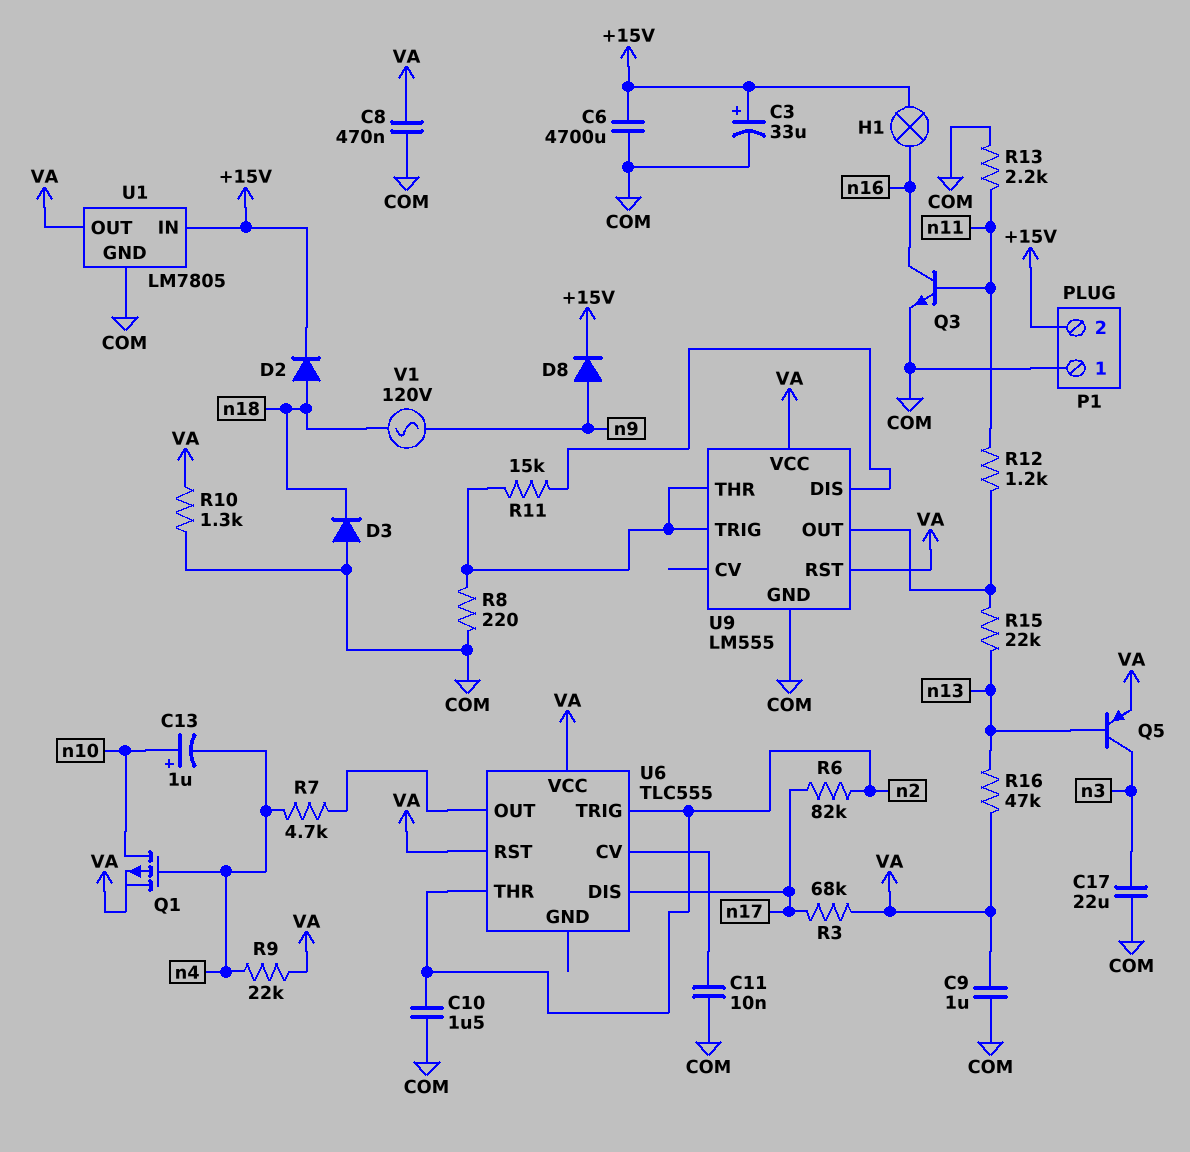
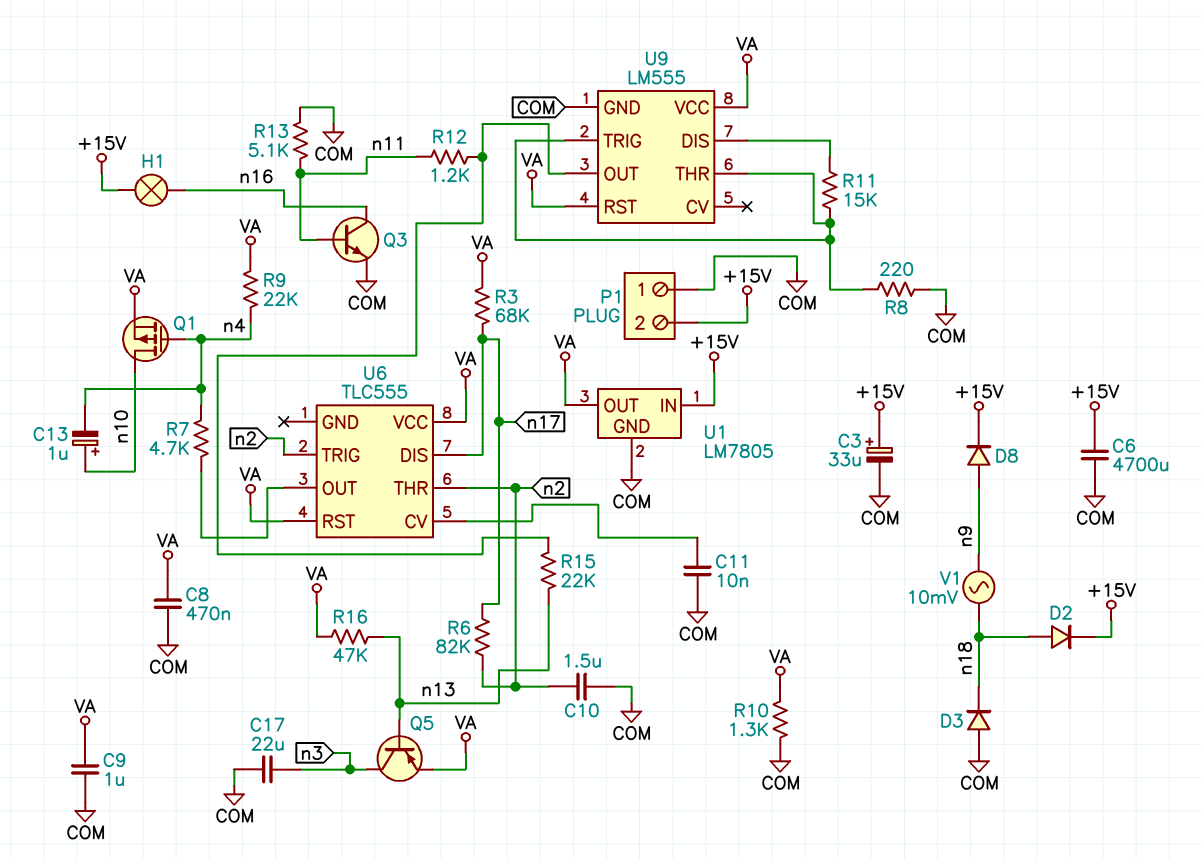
R13: 2.2k (COM, n11) -> 5.1k (COM, n11)
V1: AC 120V (n9, n18) -> AC 10mV (n9, n18)

